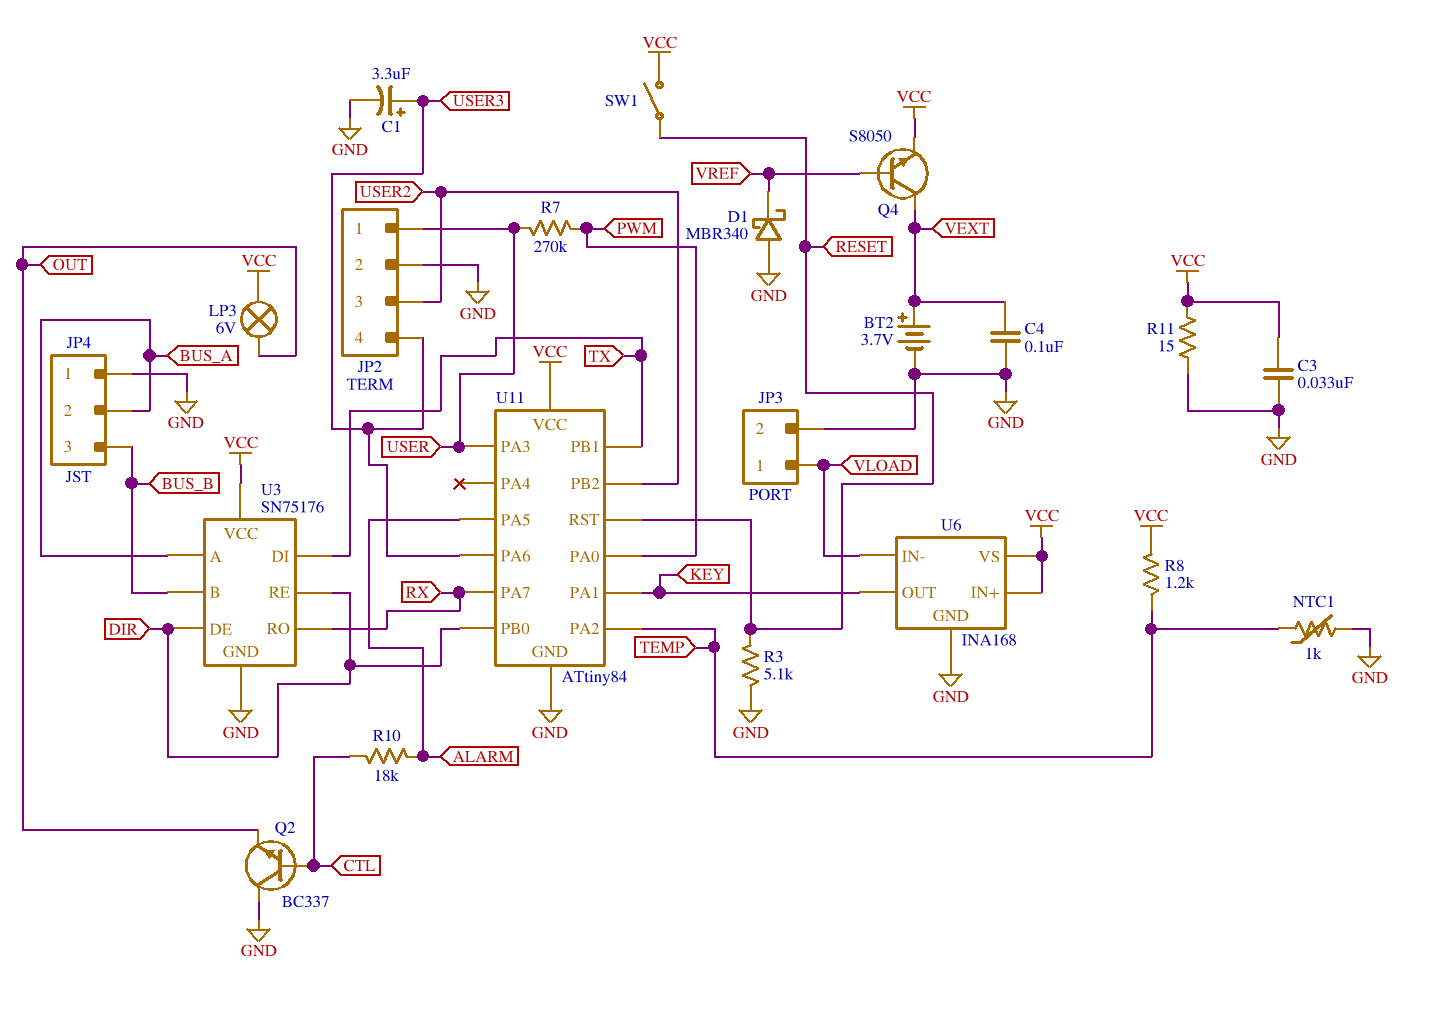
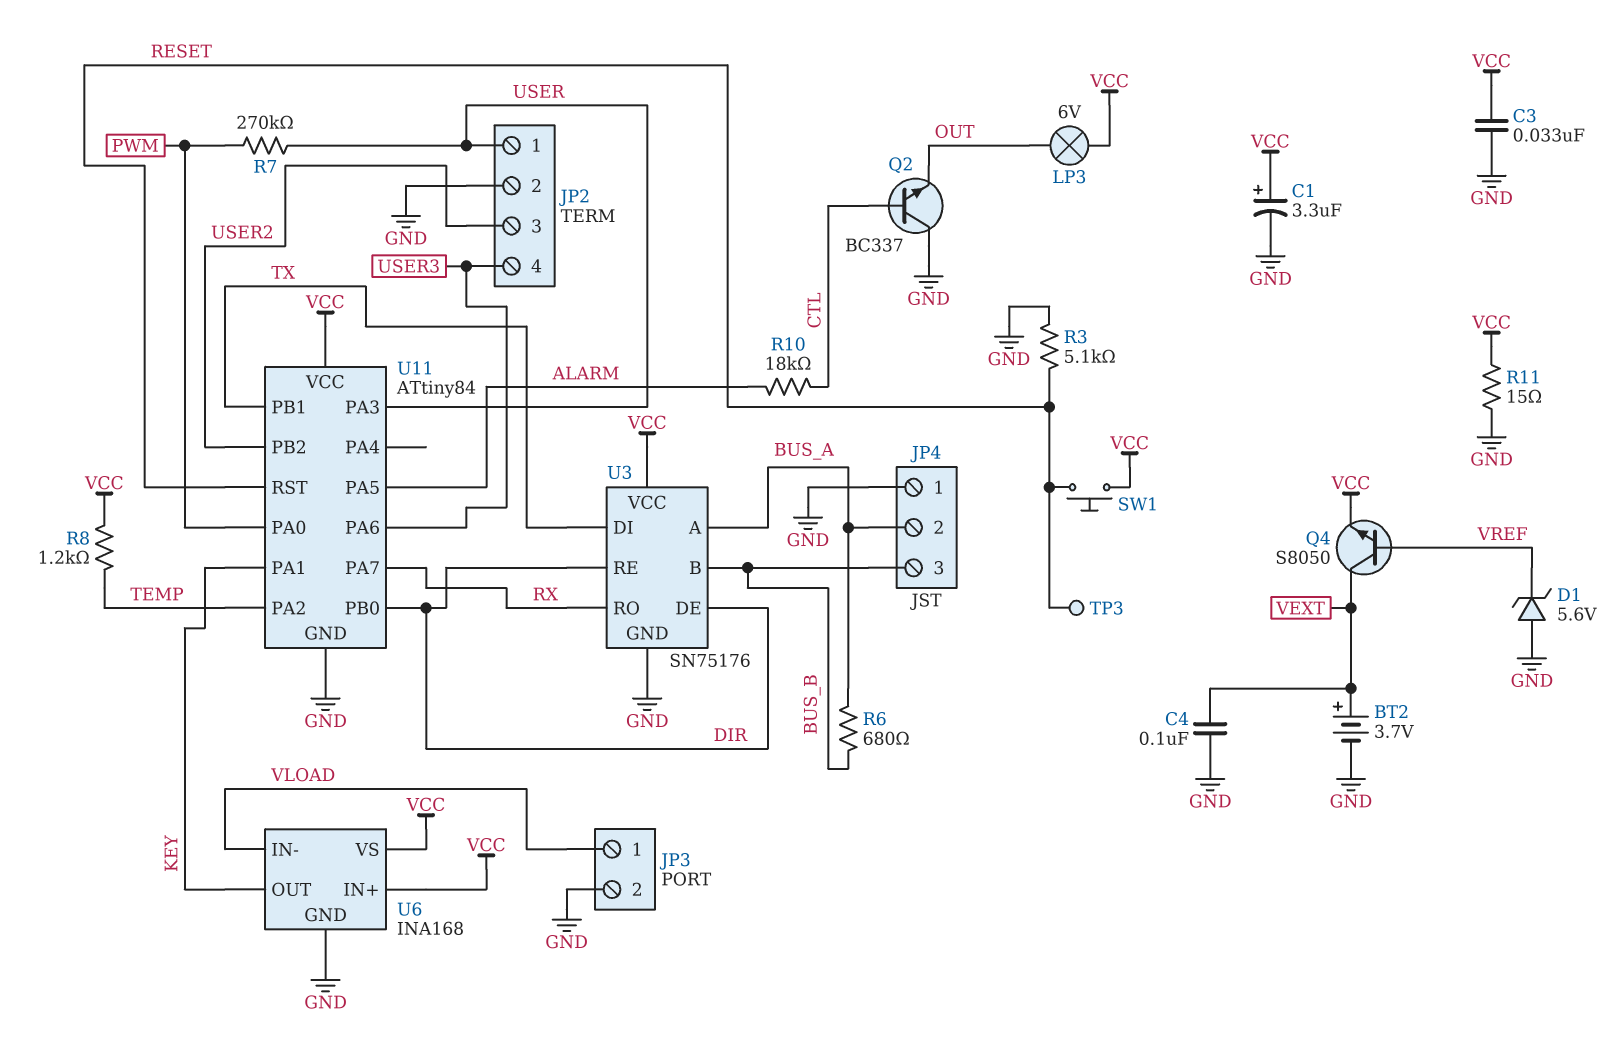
C1: 3.3uF (plus USER3, minus GND) -> 3.3uF (plus VCC, minus GND)
D1: schottky MBR340 (A GND, K VREF) -> zener 5.6V (A GND, K VREF)
NTC1: 1k (GND, TEMP) -> none
R6: none -> 680 (BUS_A, BUS_B)
SW1: switch (RESET, VCC) -> button (RESET, VCC)
TP3: none -> test point (RESET)

